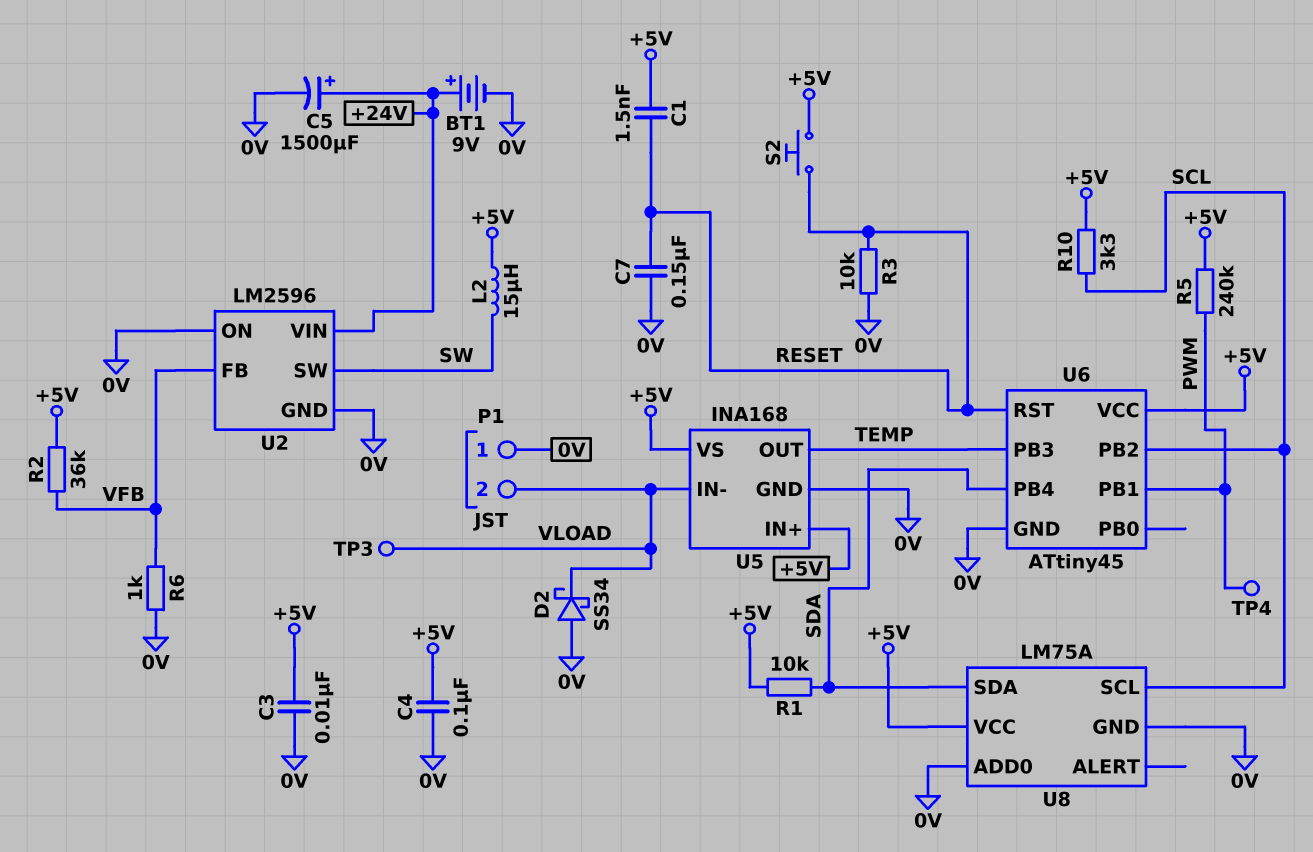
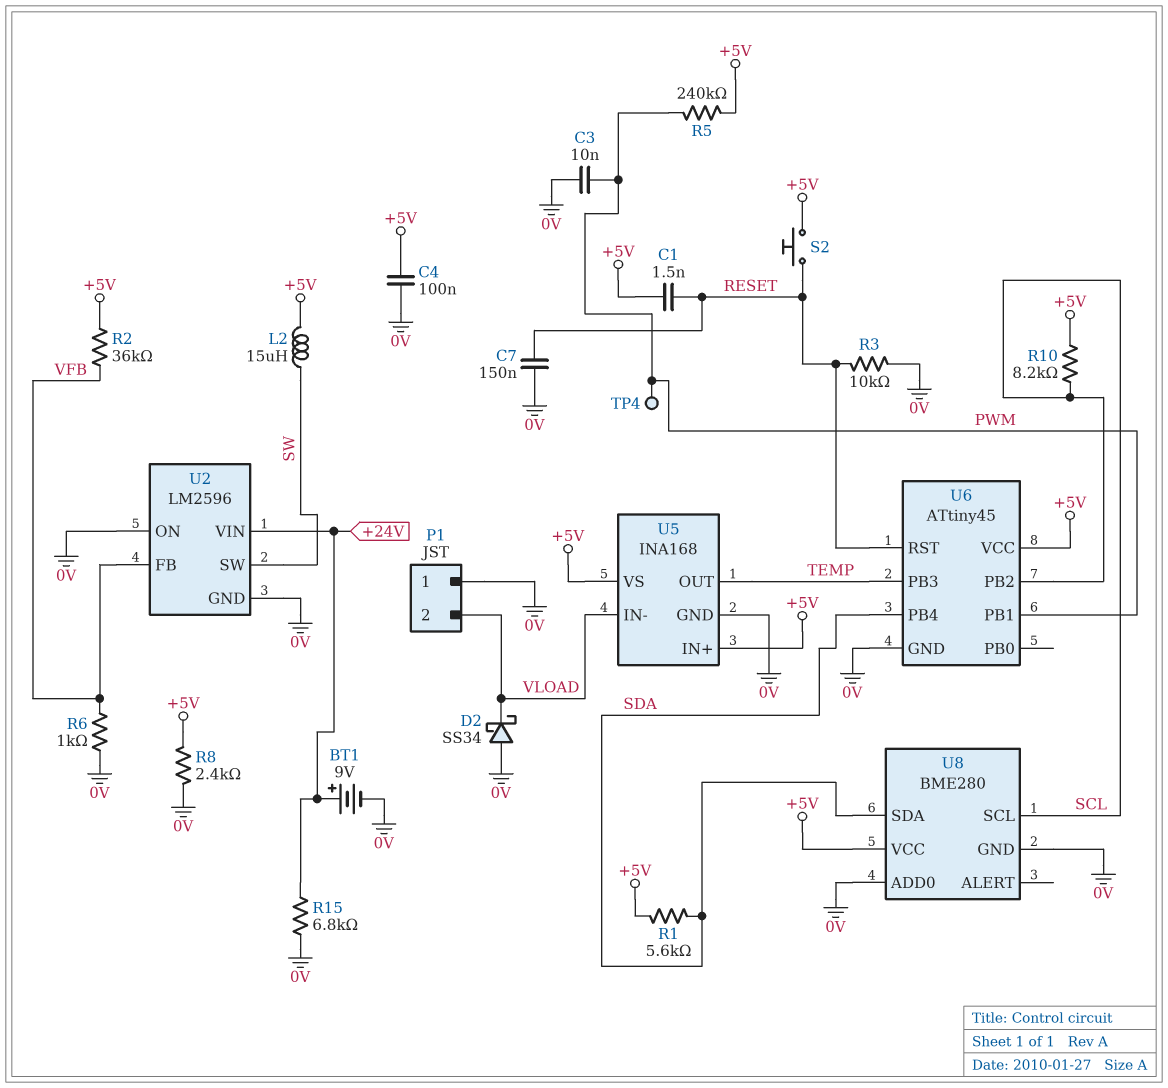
C3: 10nF (+5V, 0V) -> 10nF (0V, PWM)
C5: 1500uF (plus +24V, minus 0V) -> none
R1: 10k (+5V, SDA) -> 5.6k (+5V, SDA)
R8: none -> 2.4k (+5V, 0V)
R10: 3.3k (+5V, SCL) -> 8.2k (+5V, SCL)
R15: none -> 6.8k (+24V, 0V)
TP3: test point (VLOAD) -> none
U8: LM75A -> BME280

